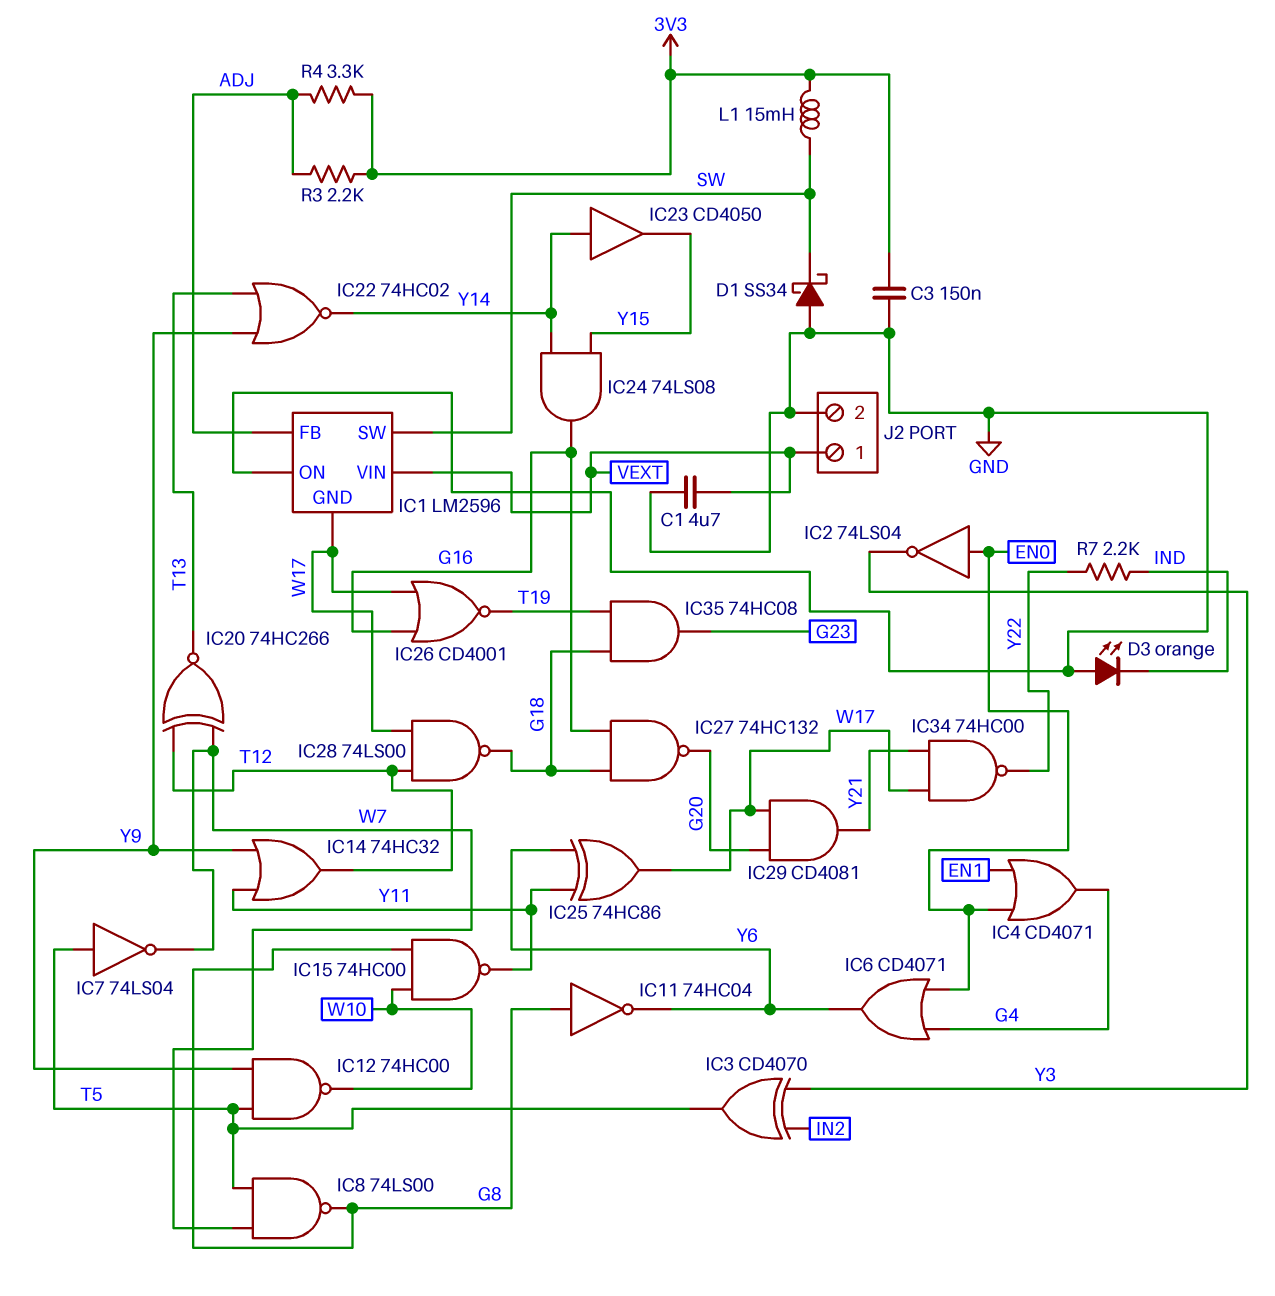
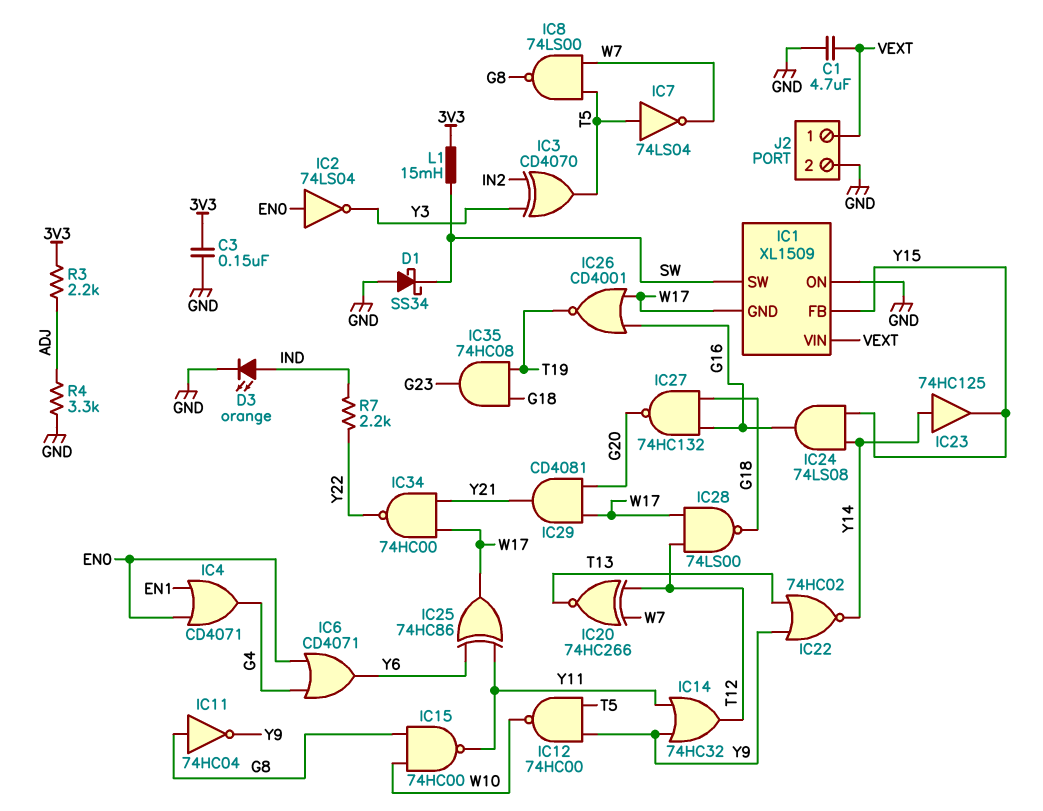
D3: LED orange (A GND, K IND) -> LED orange (A IND, K GND)
IC1: LM2596 -> XL1509
IC1 pin FB: ADJ -> Y15
IC11: NOT 74HC04 (in G8, out Y6) -> NOT 74HC04 (in G8, out Y9)
IC23: buffer CD4050 (in Y14, out Y15) -> buffer 74HC125 (in Y14, out Y15)
R4: 3.3k (3V3, ADJ) -> 3.3k (ADJ, GND)

